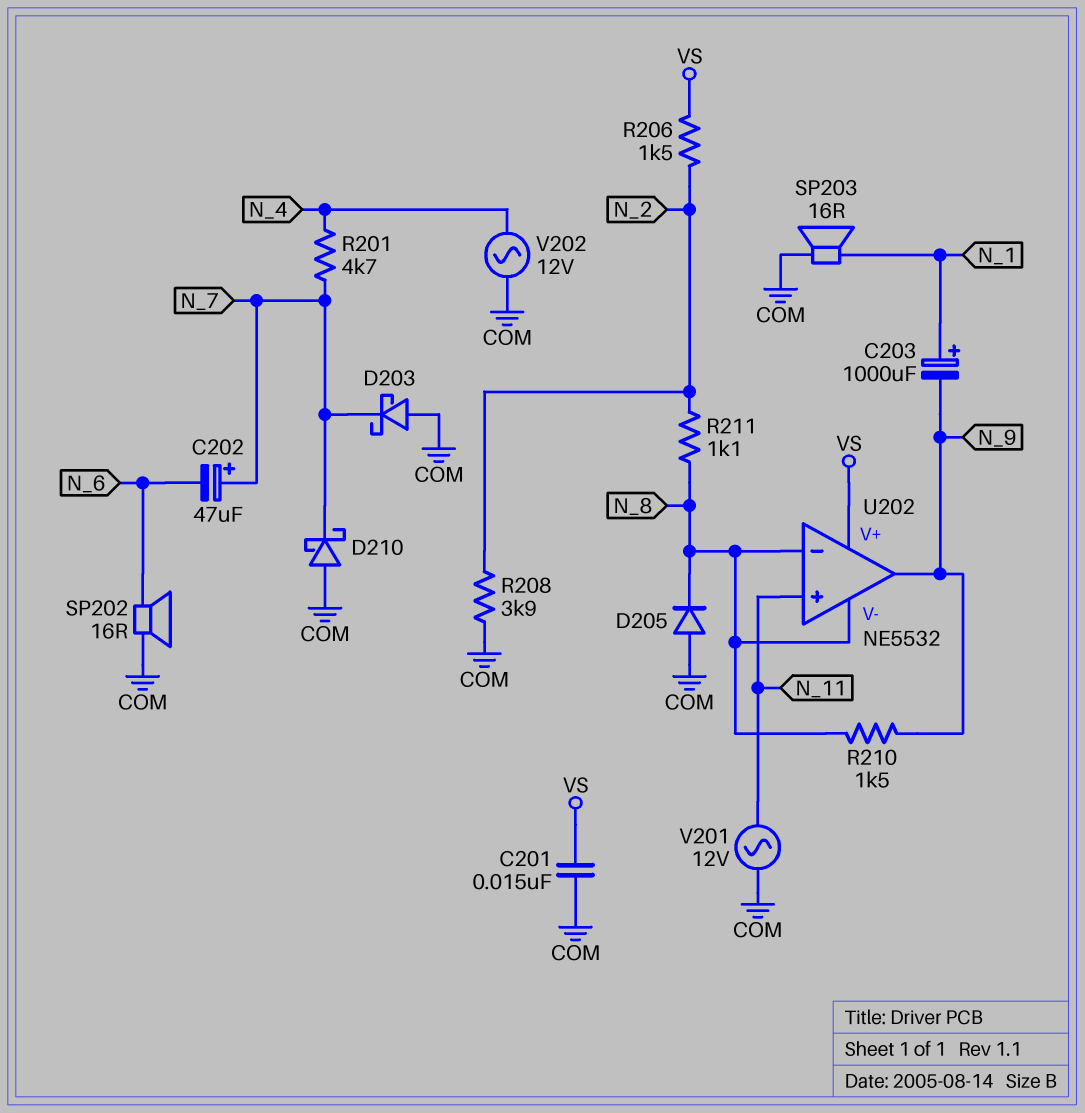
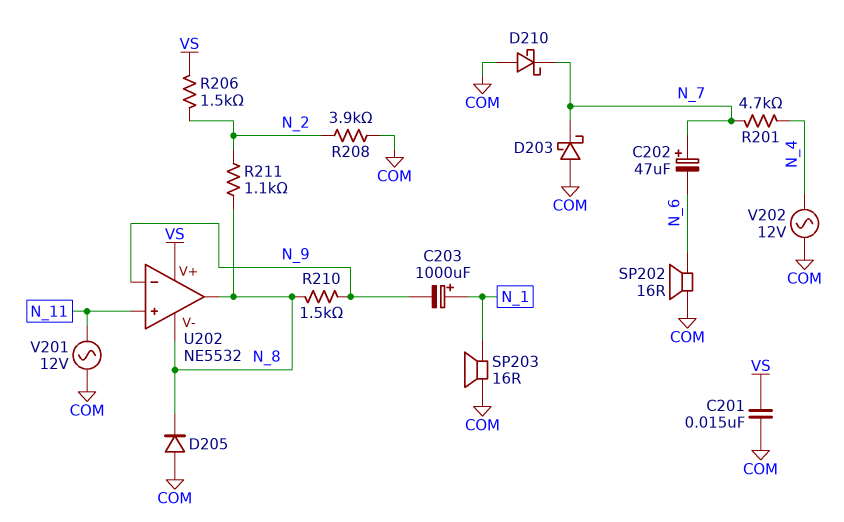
U202 pin in-: N_8 -> N_9
U202 pin out: N_9 -> N_8

